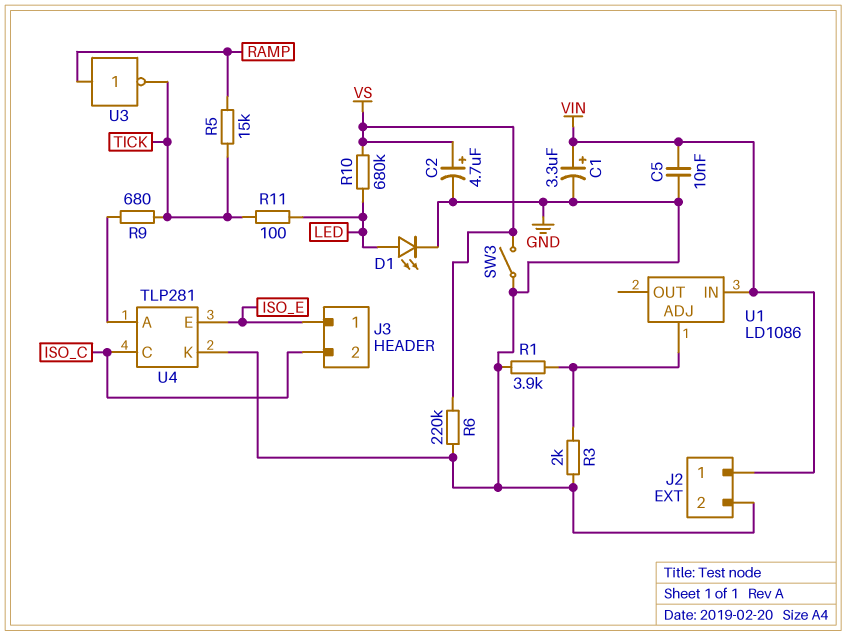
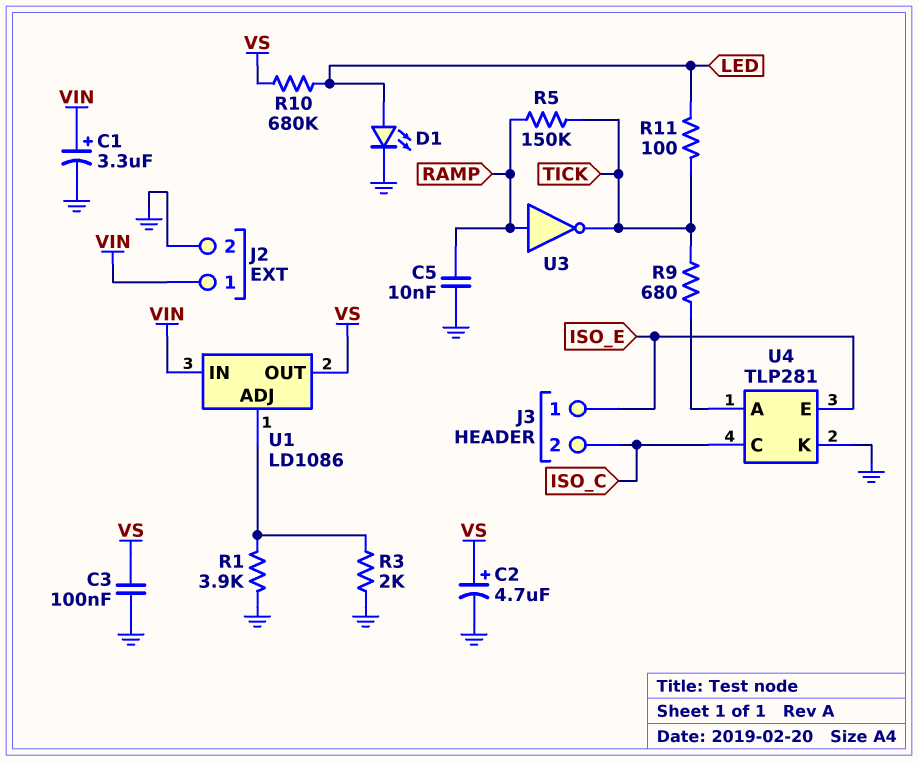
C3: none -> 100nF (GND, VS)
C5: 10nF (GND, VIN) -> 10nF (GND, RAMP)
R5: 15k (RAMP, TICK) -> 150k (RAMP, TICK)
R6: 220k (GND, VS) -> none
SW3: switch (GND, VS) -> none
U1 pin OUT: none -> VS

